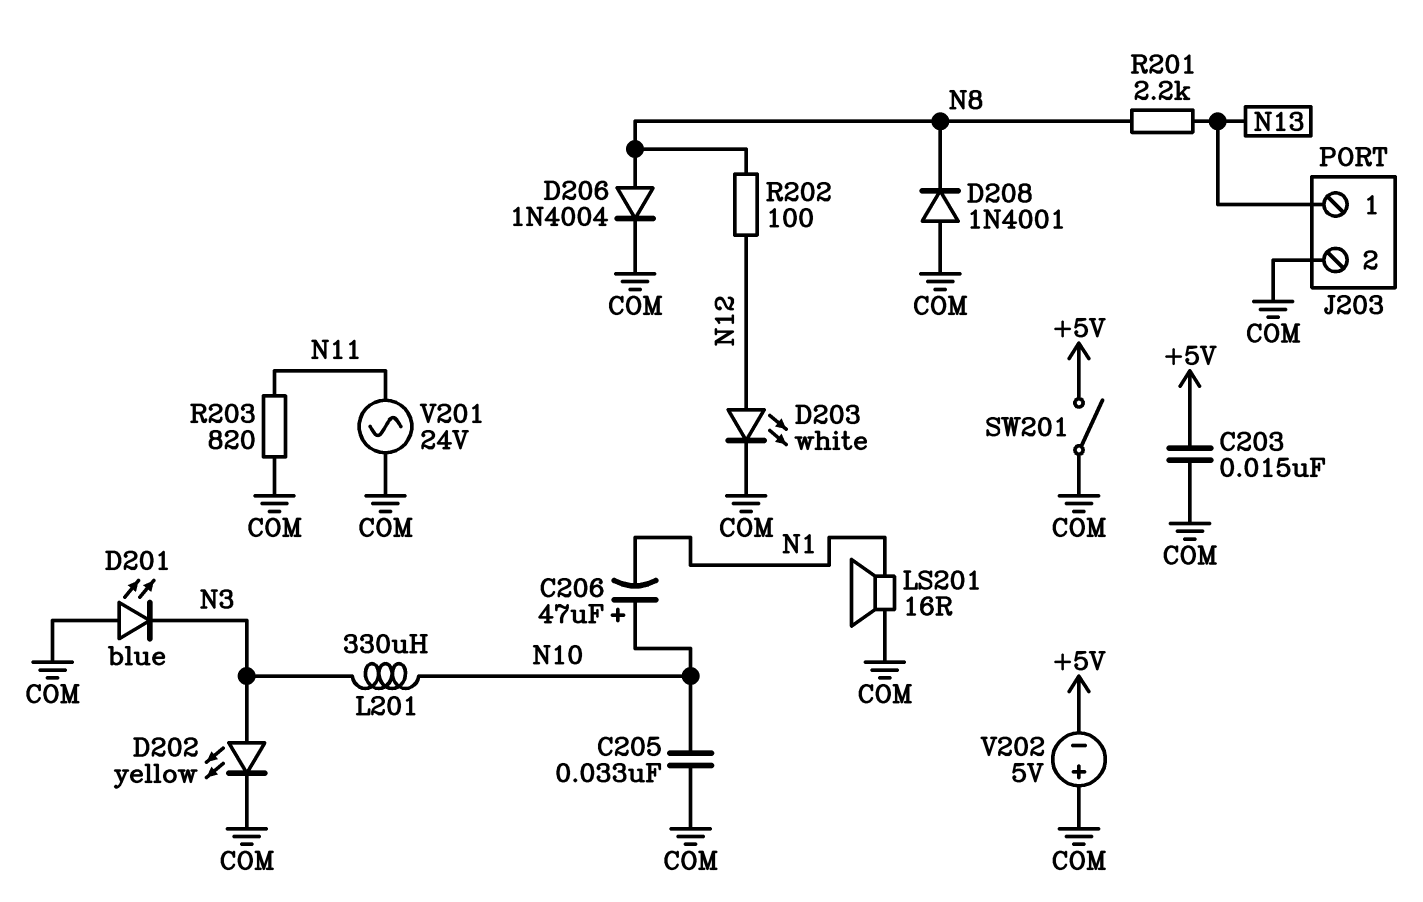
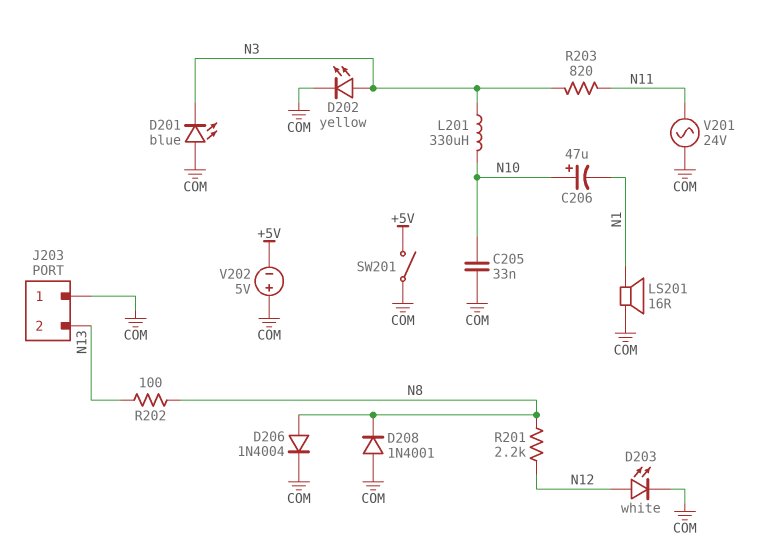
C203: 15nF (+5V, COM) -> none
J203 pin 1: N13 -> COM
J203 pin 2: COM -> N13
R201: 2.2k (N8, N13) -> 2.2k (N8, N12)
R202: 100 (N8, N12) -> 100 (N8, N13)
R203: 820 (COM, N11) -> 820 (N3, N11)

